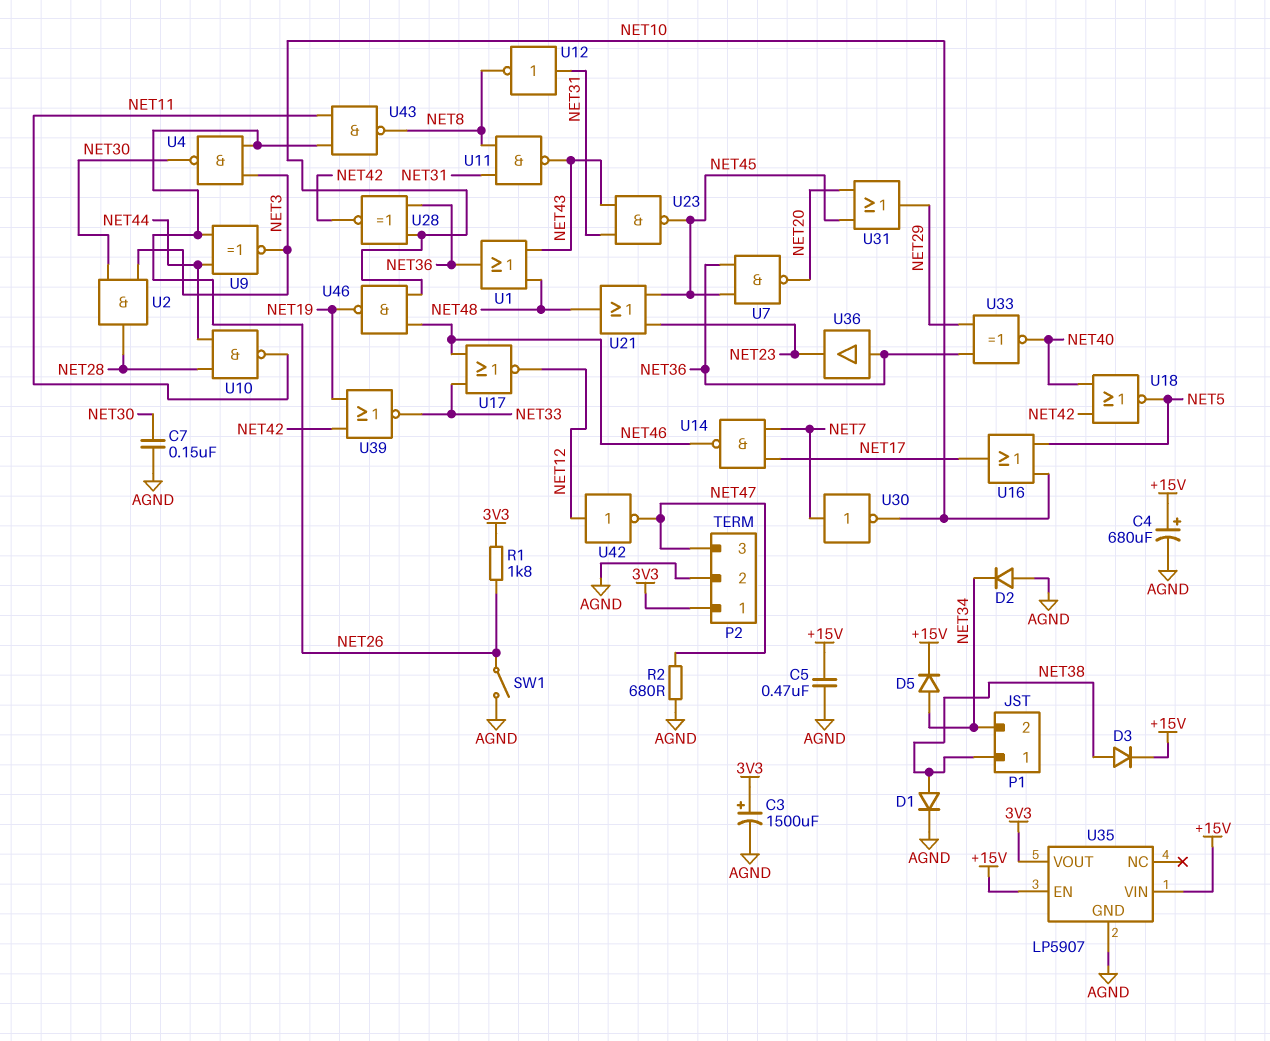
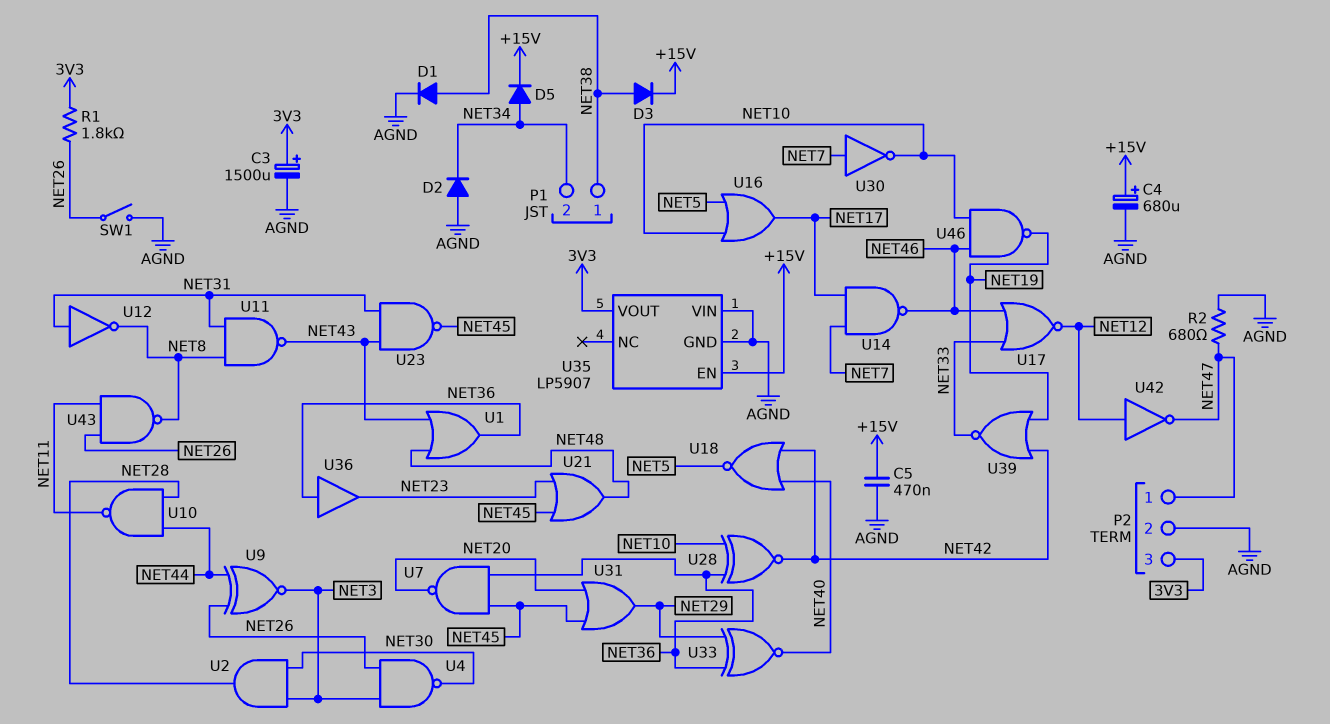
C7: 150nF (AGND, NET30) -> none
P2 pin 1: 3V3 -> NET47
P2 pin 3: NET47 -> 3V3
U35 pin VIN: +15V -> AGND

